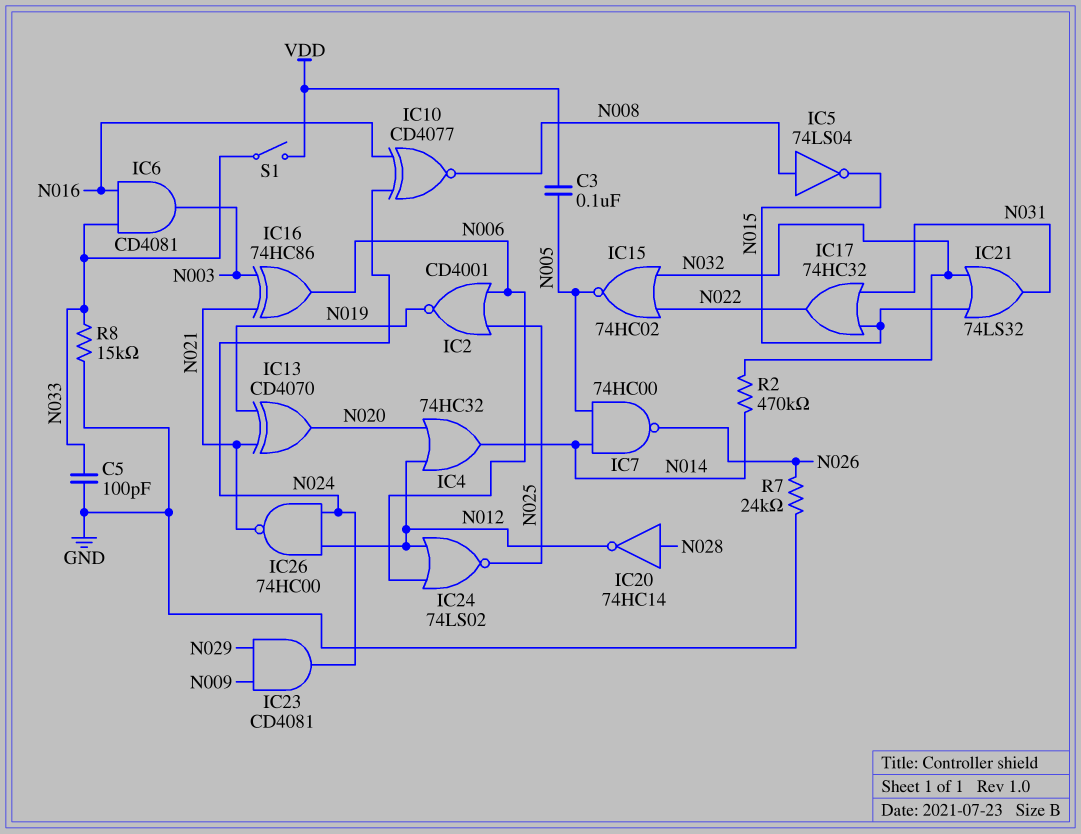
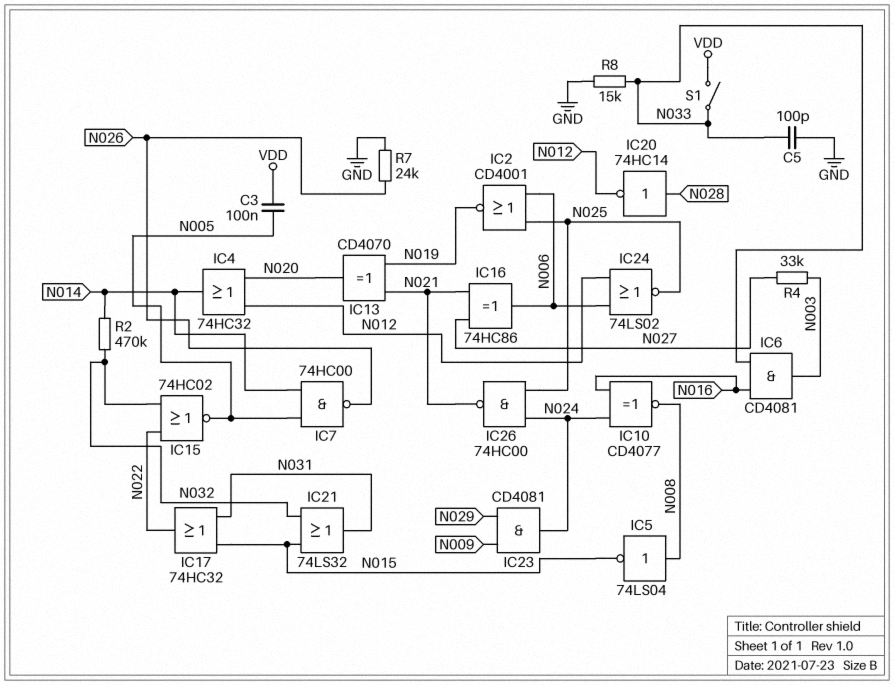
IC16: XOR 74HC86 (in N003, in N021, out N006) -> XOR 74HC86 (in N021, in N027, out N006)
IC26: NAND 74HC00 (in N012, in N024, out N021) -> NAND 74HC00 (in N024, in N025, out N021)
R4: none -> 33k (N003, N027)

